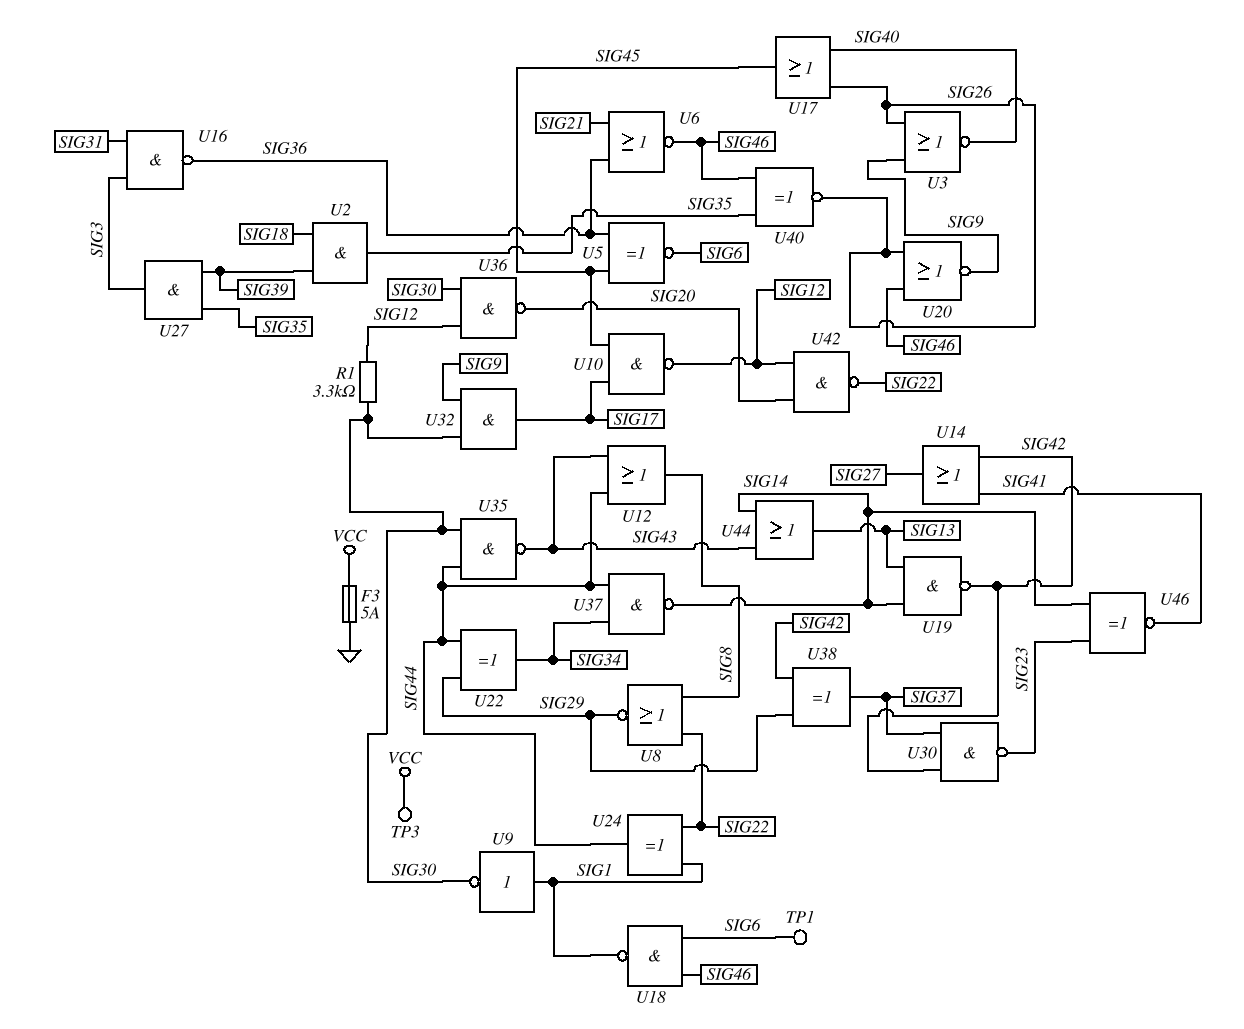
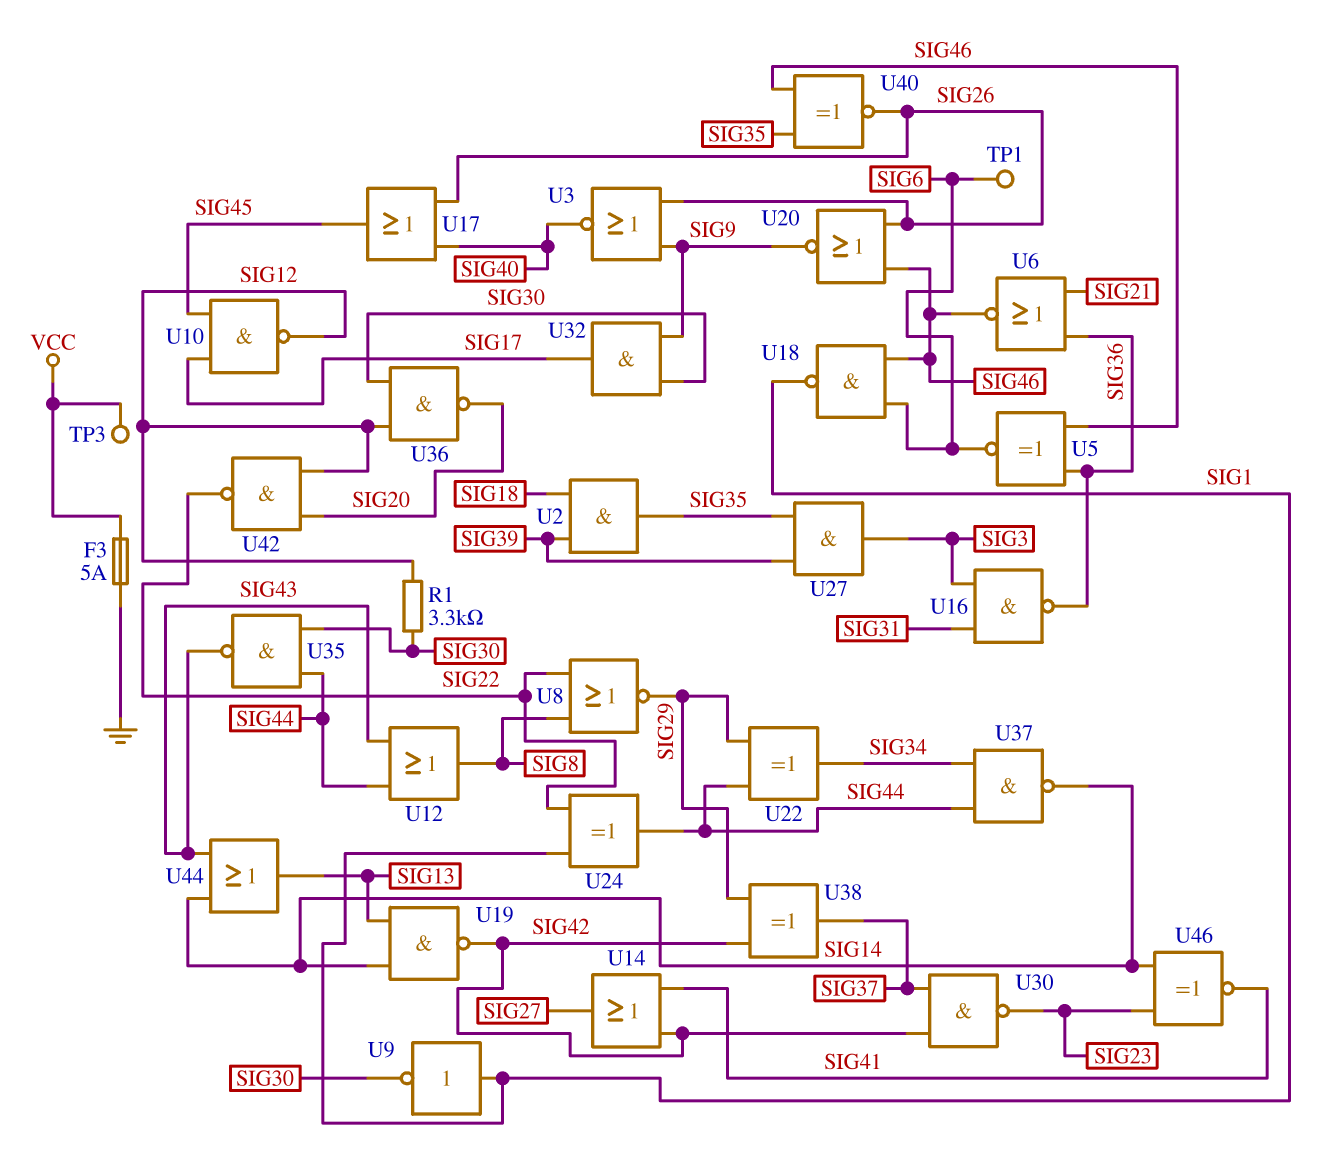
U5: XNOR (in SIG36, in SIG45, out SIG6) -> XNOR (in SIG36, in SIG46, out SIG6)

